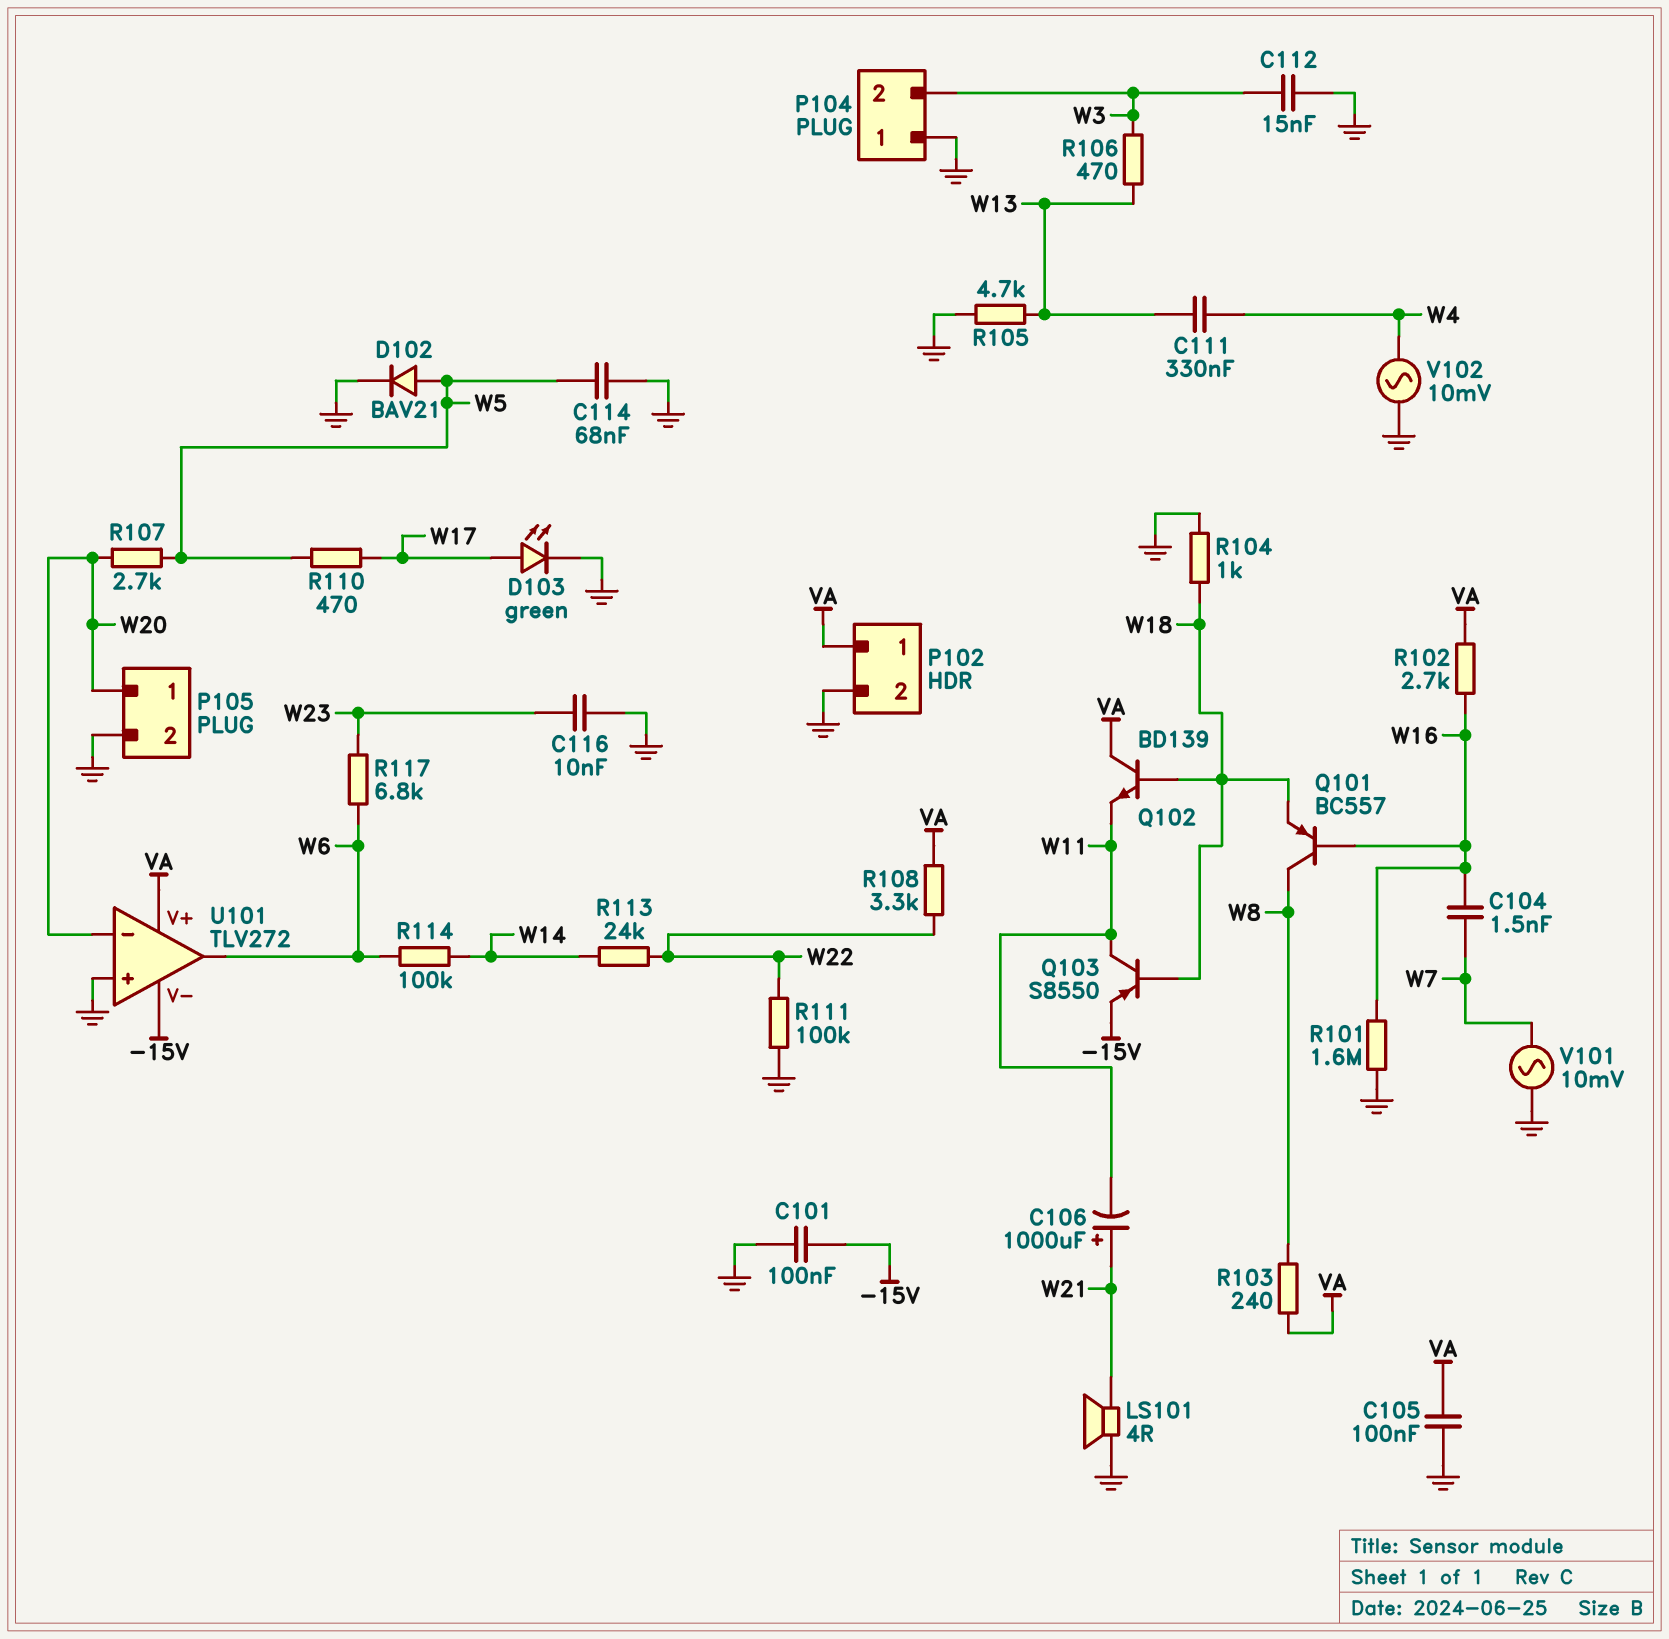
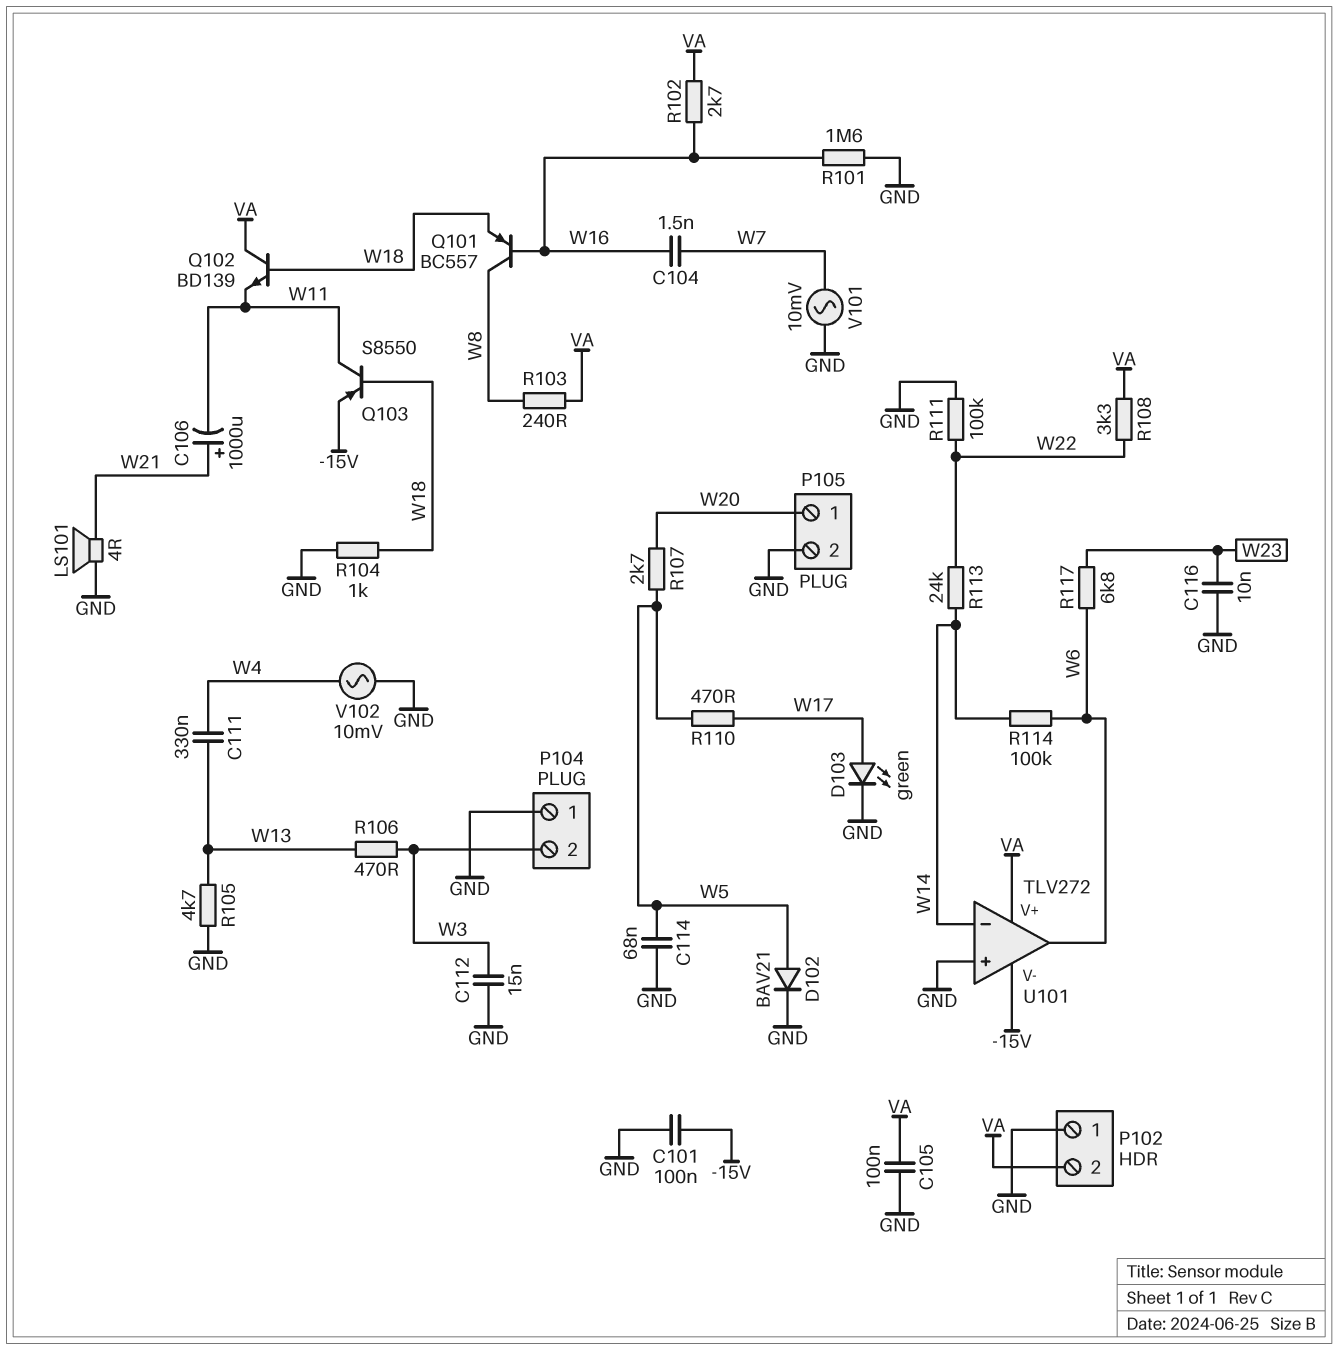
P102 pin 1: VA -> GND
P102 pin 2: GND -> VA
U101 pin in-: W20 -> W14

